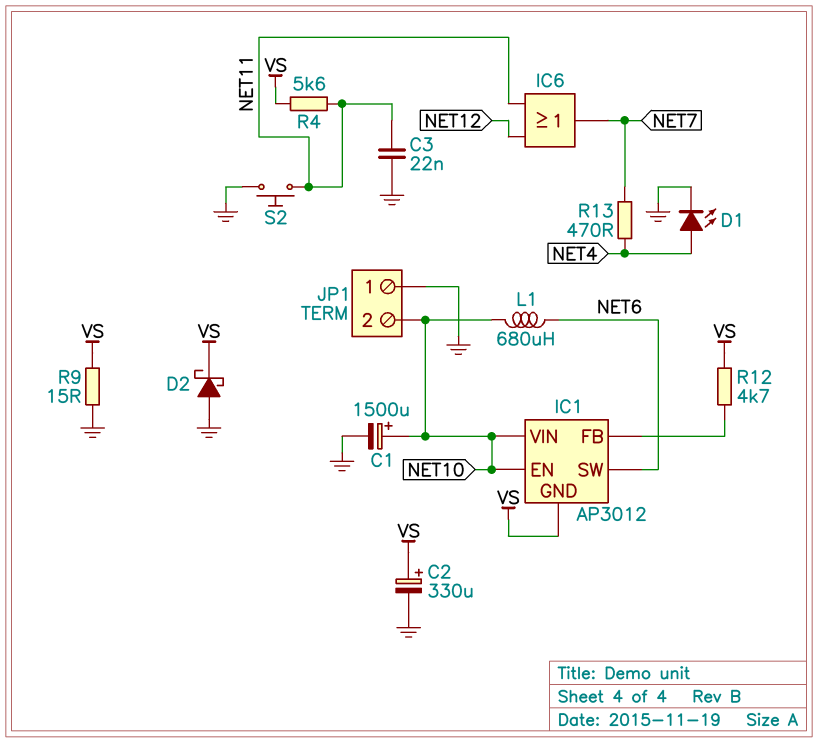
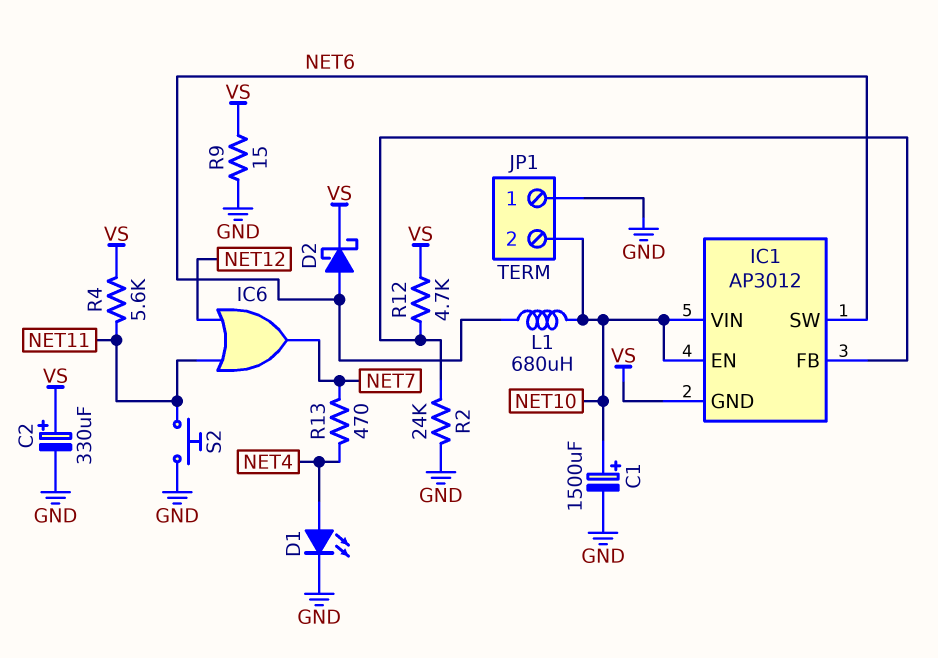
C3: 22nF (GND, NET11) -> none
D2: schottky (A GND, K VS) -> schottky (A NET6, K VS)
R2: none -> 24k (GND, IC1/FB)

